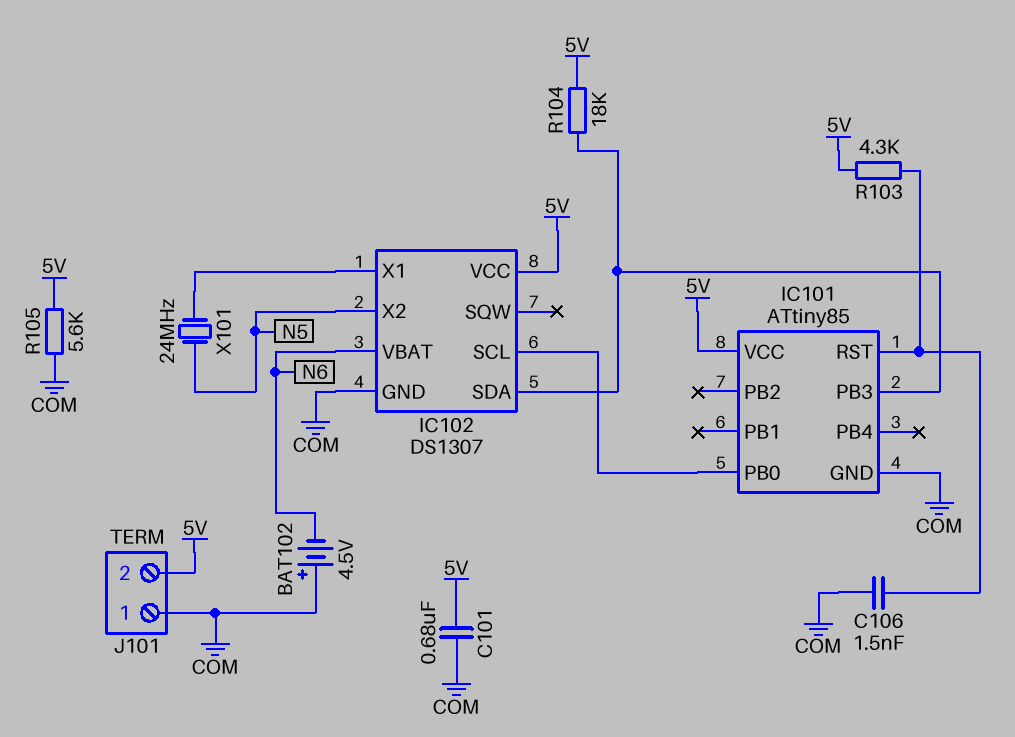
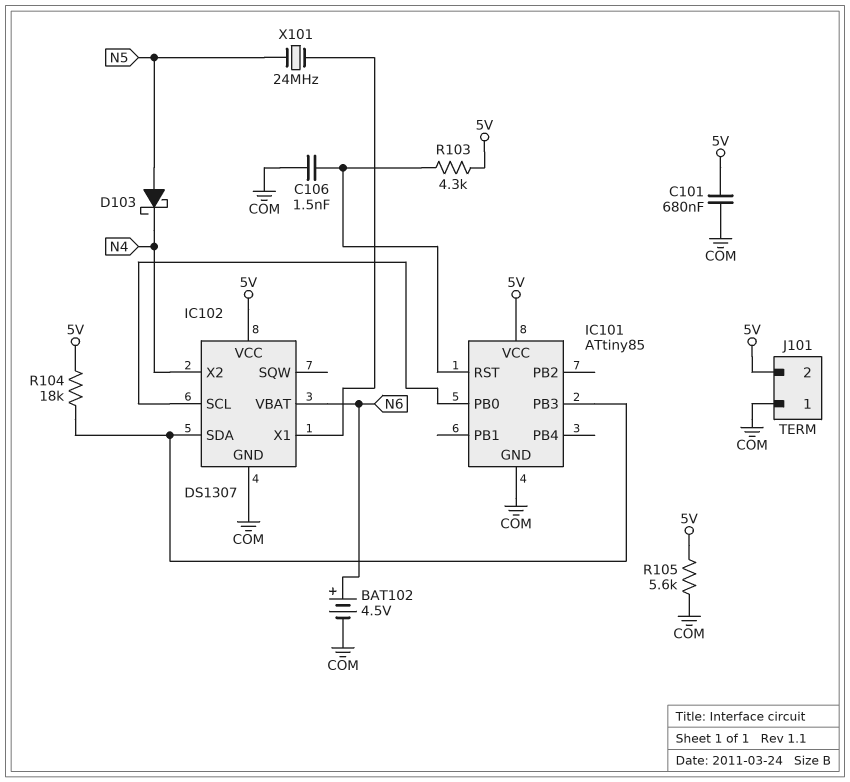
BAT102: 4.5V (plus COM, minus N6) -> 4.5V (plus N6, minus COM)
D103: none -> schottky (A N5, K N4)
IC102 pin X2: N5 -> N4

